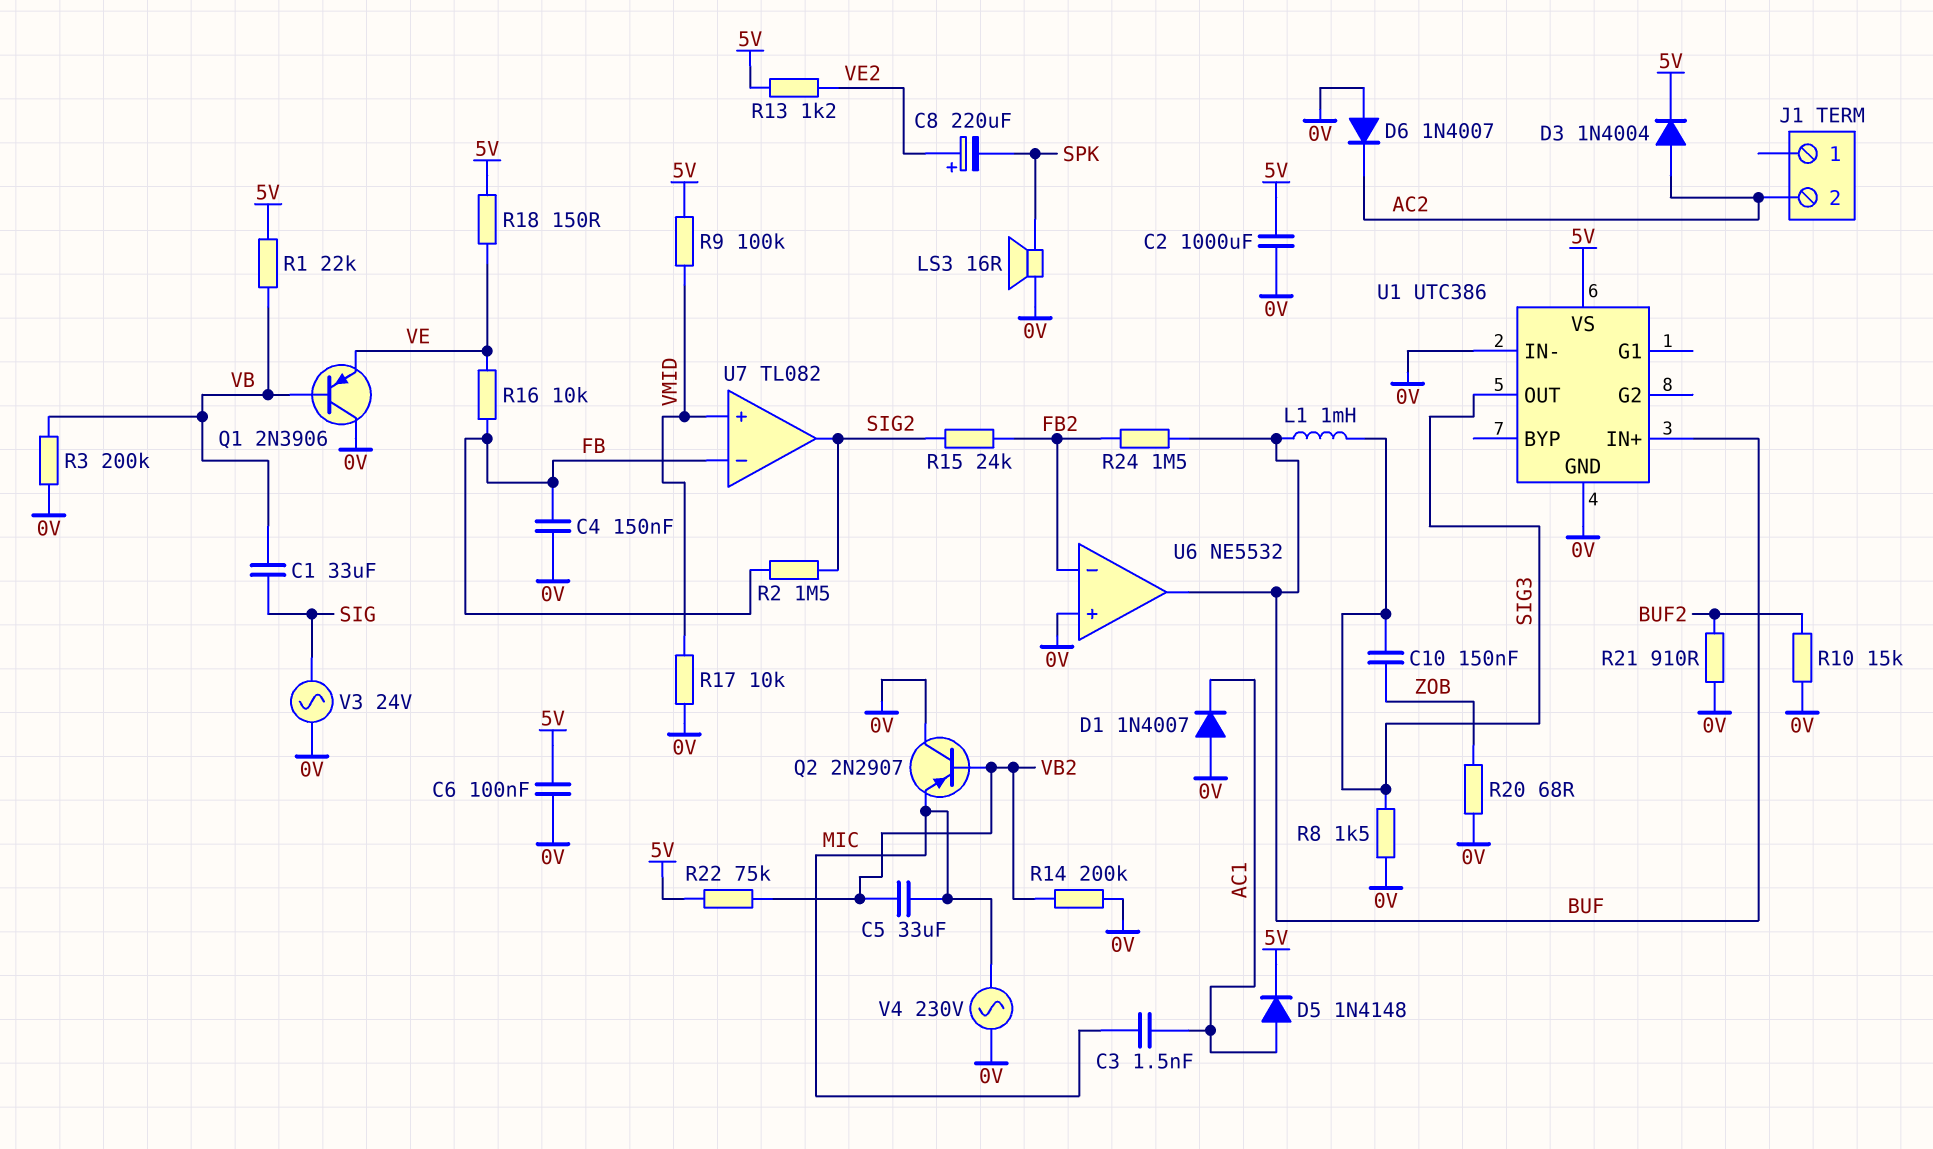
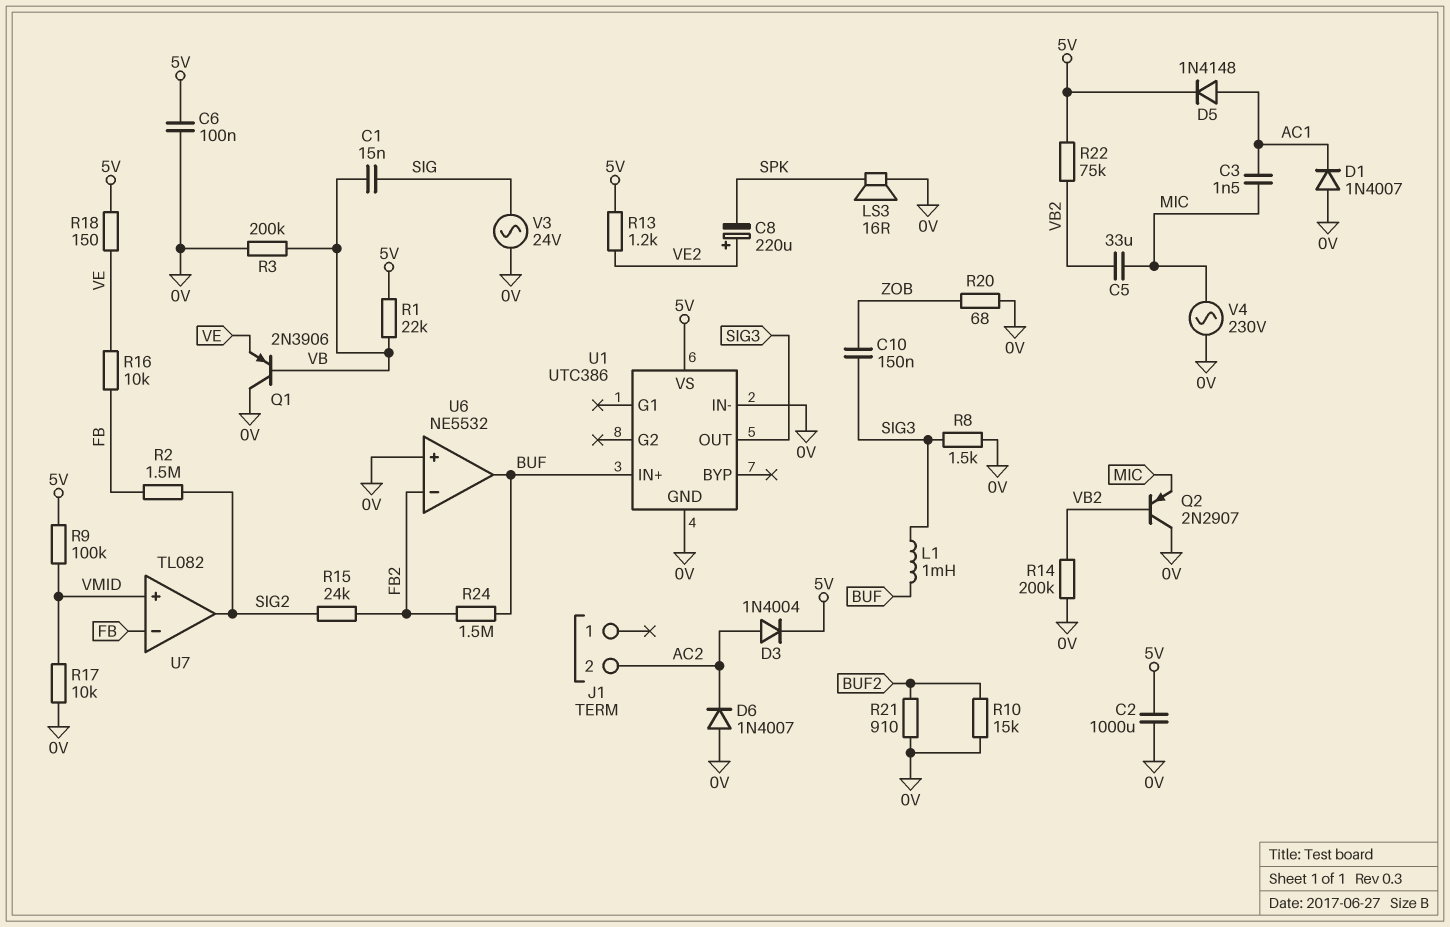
C1: 33uF (SIG, VB) -> 15nF (SIG, VB)
C4: 150nF (0V, FB) -> none

